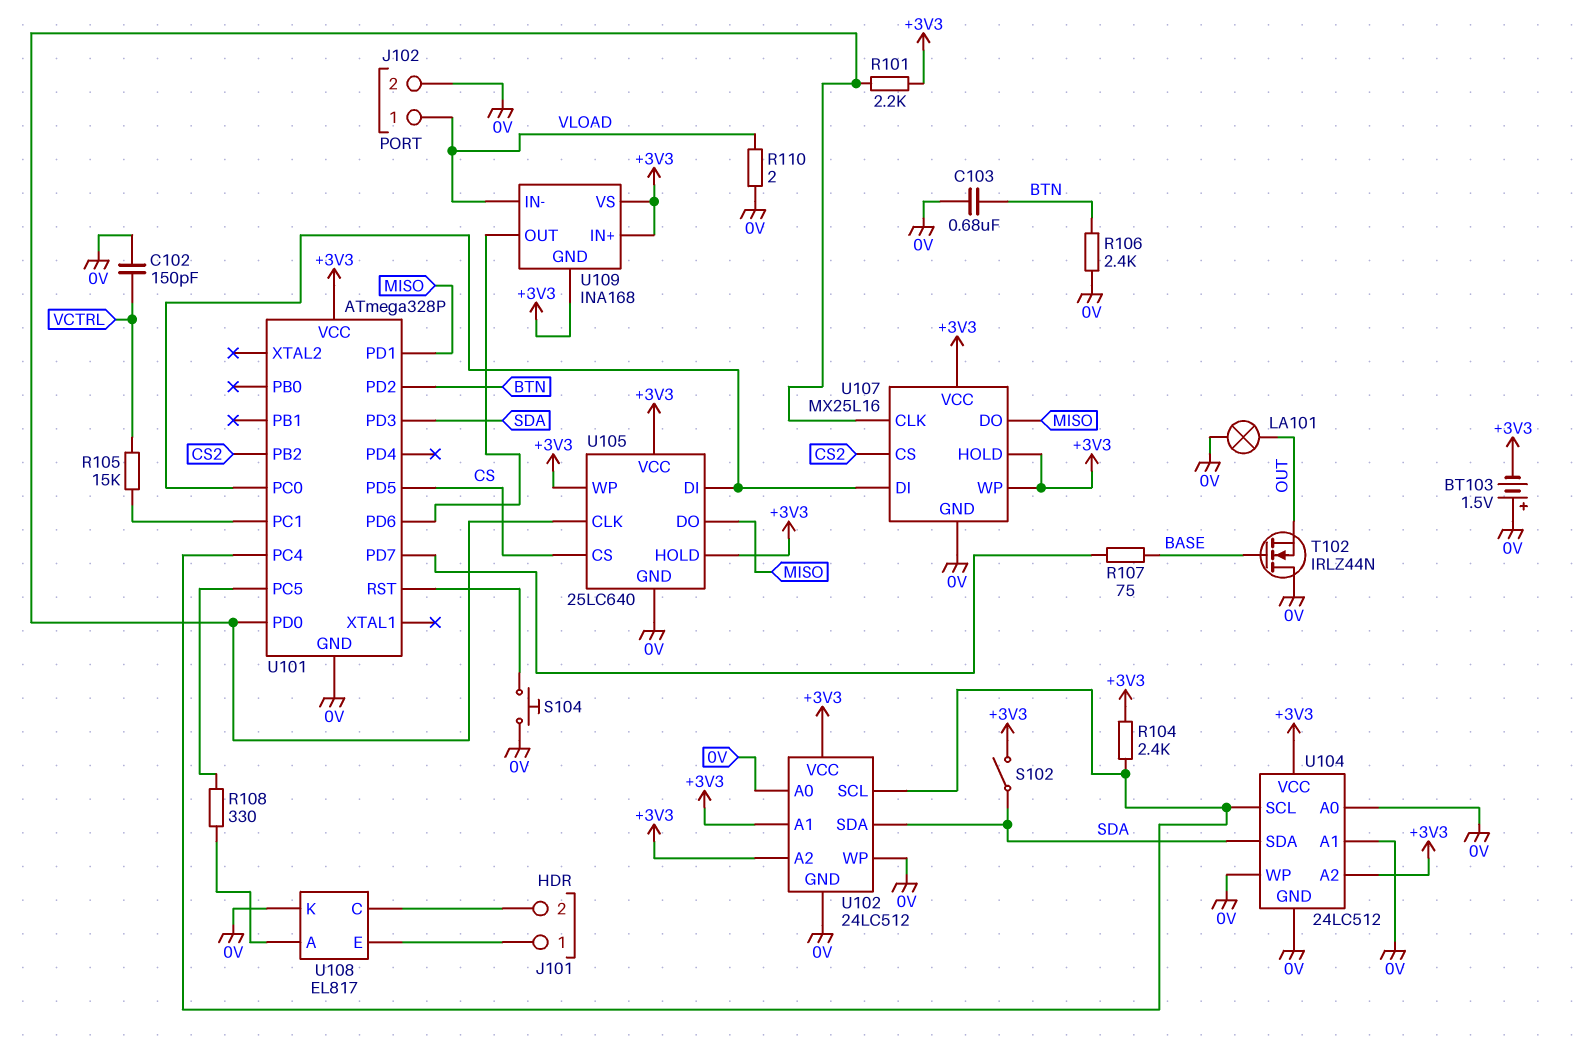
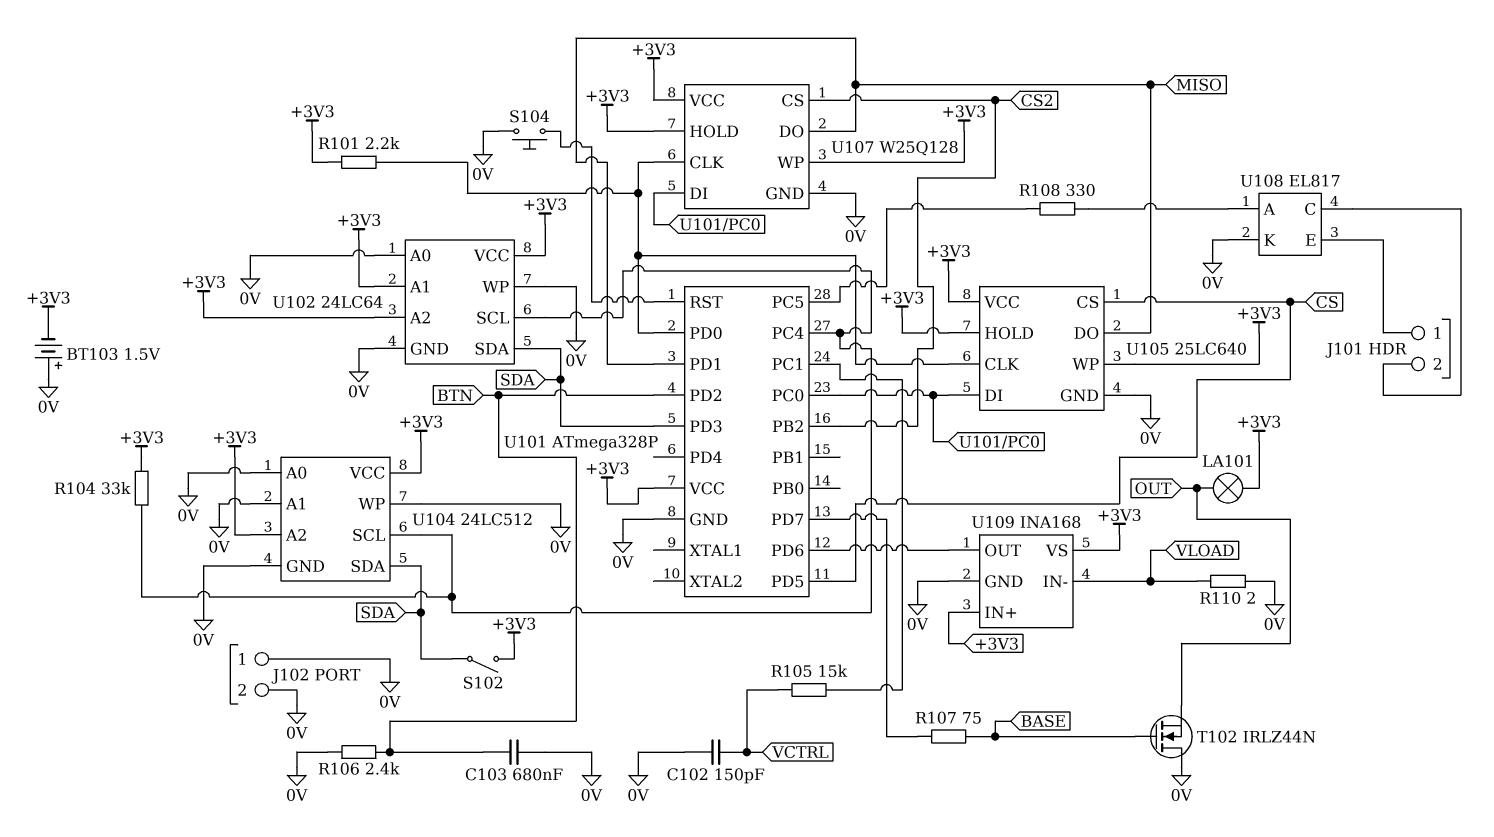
J102 pin 1: VLOAD -> 0V
LA101: lamp (0V, OUT) -> lamp (+3V3, OUT)
R104: 2.4k (+3V3, U101/PC4) -> 33k (+3V3, U101/PC4)
U102: 24LC512 -> 24LC64
U107: MX25L16 -> W25Q128
U109 pin GND: +3V3 -> 0V

